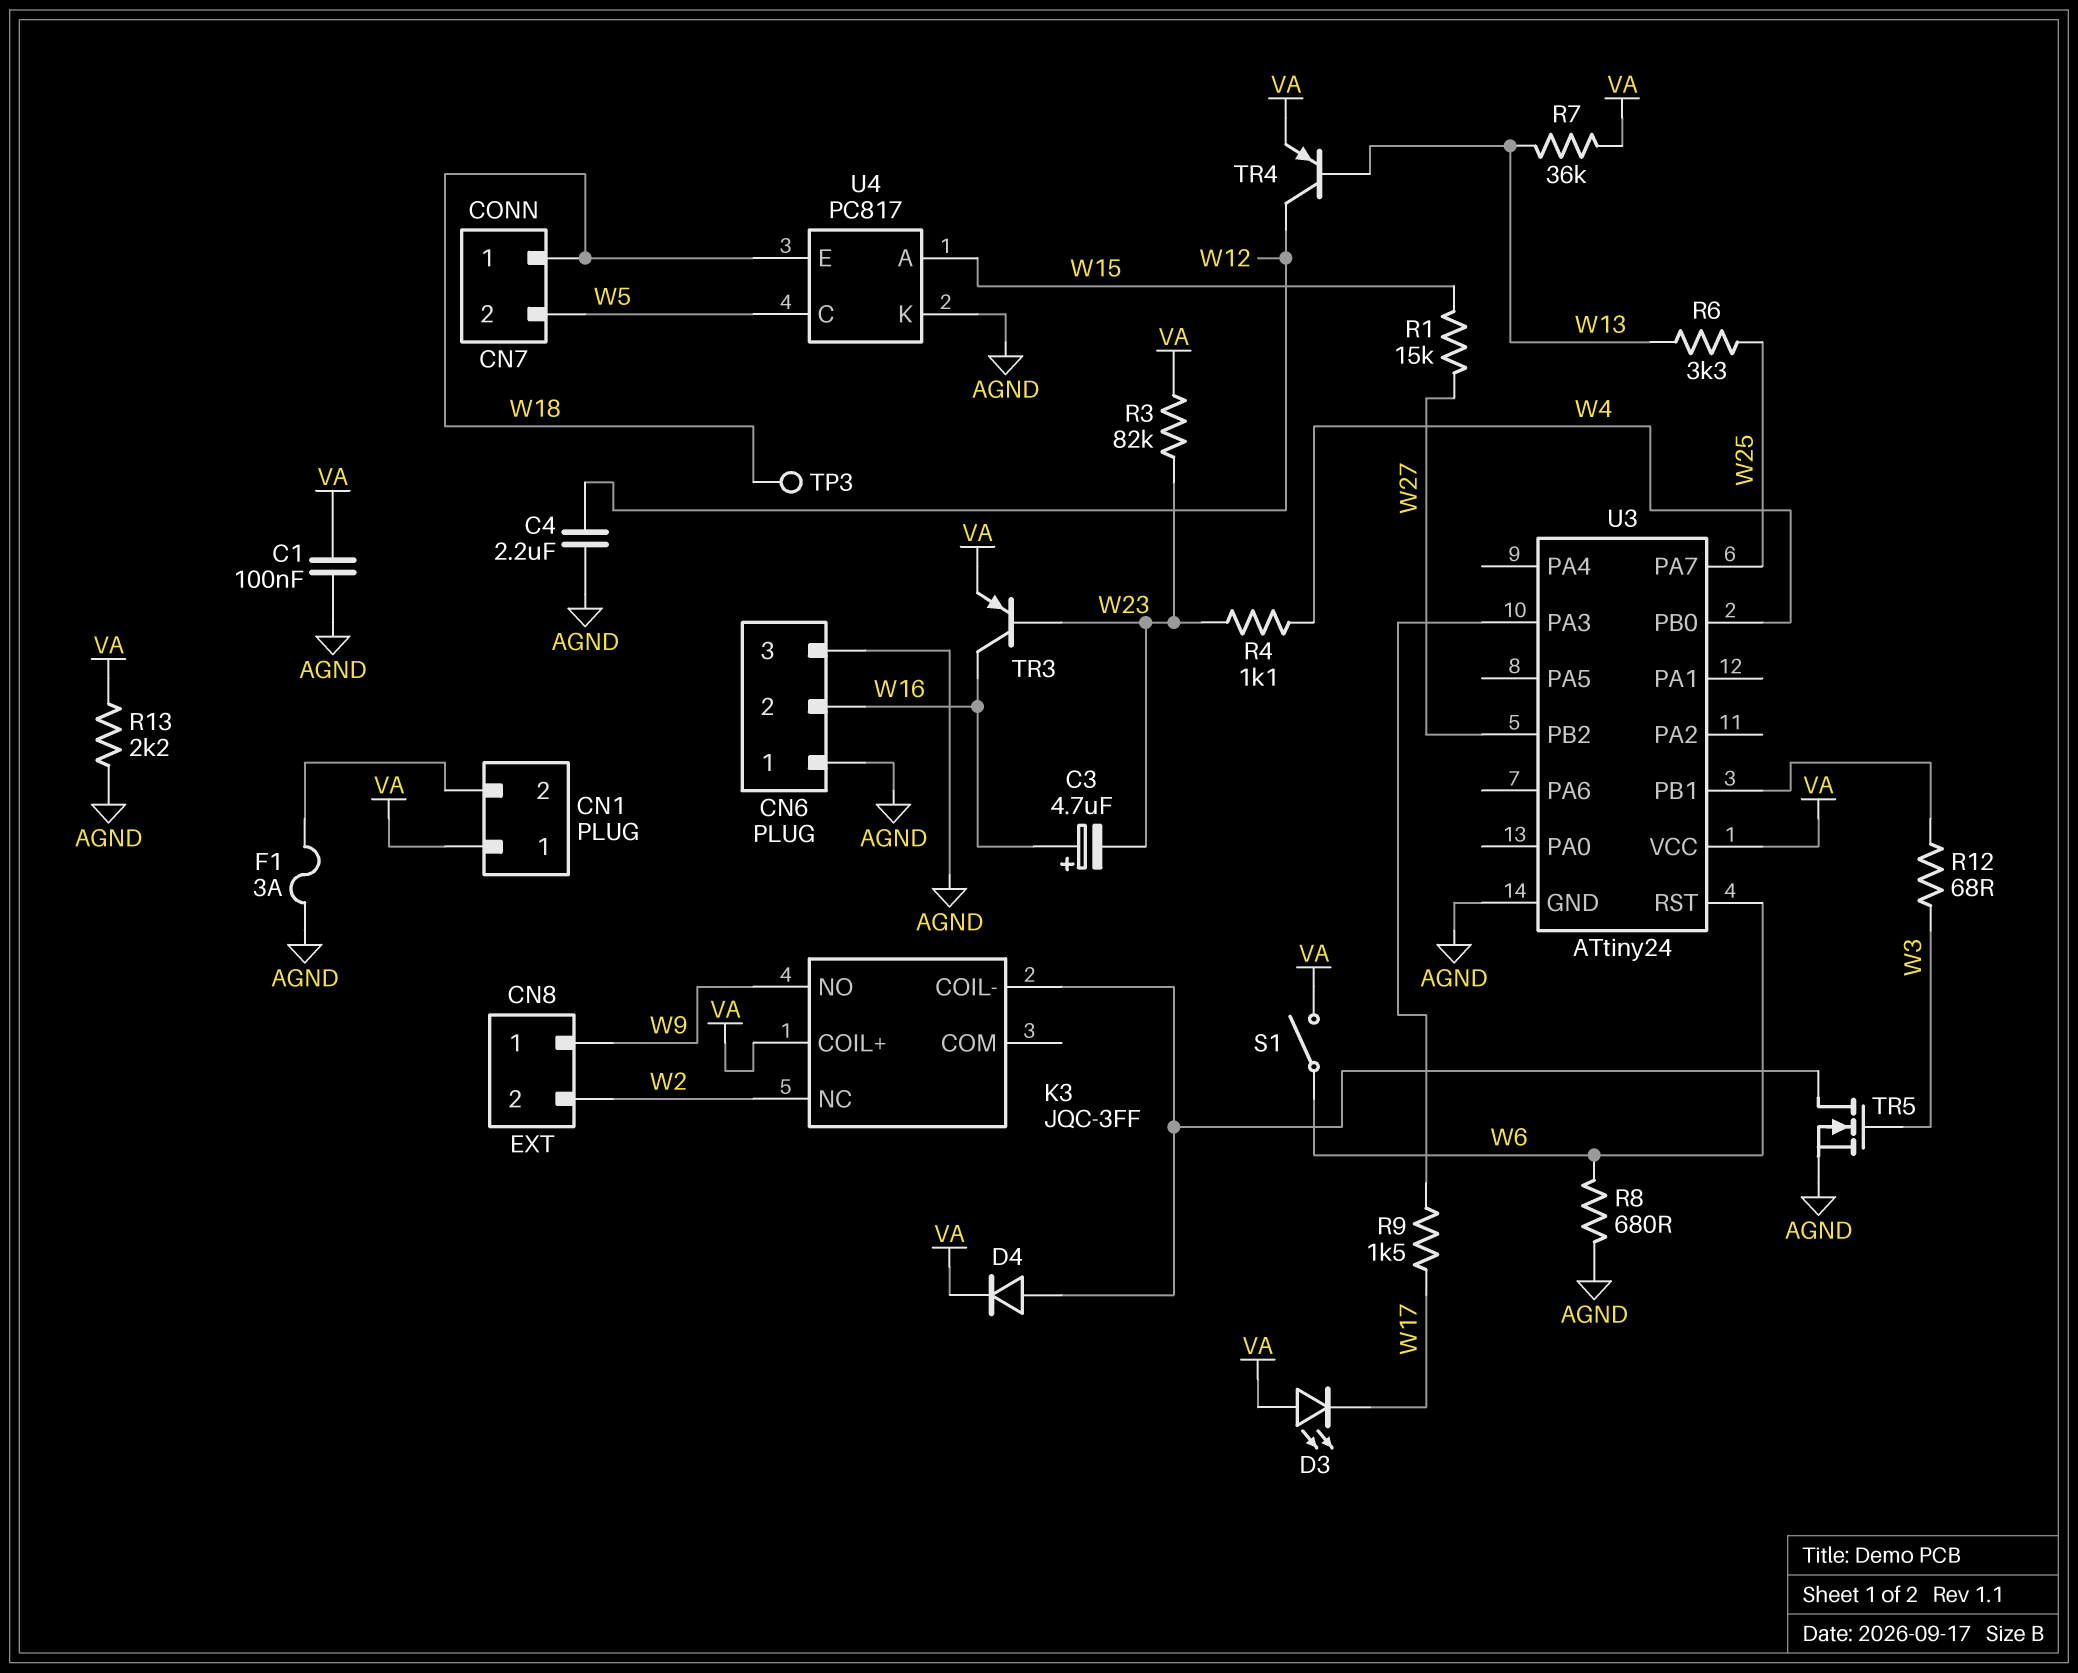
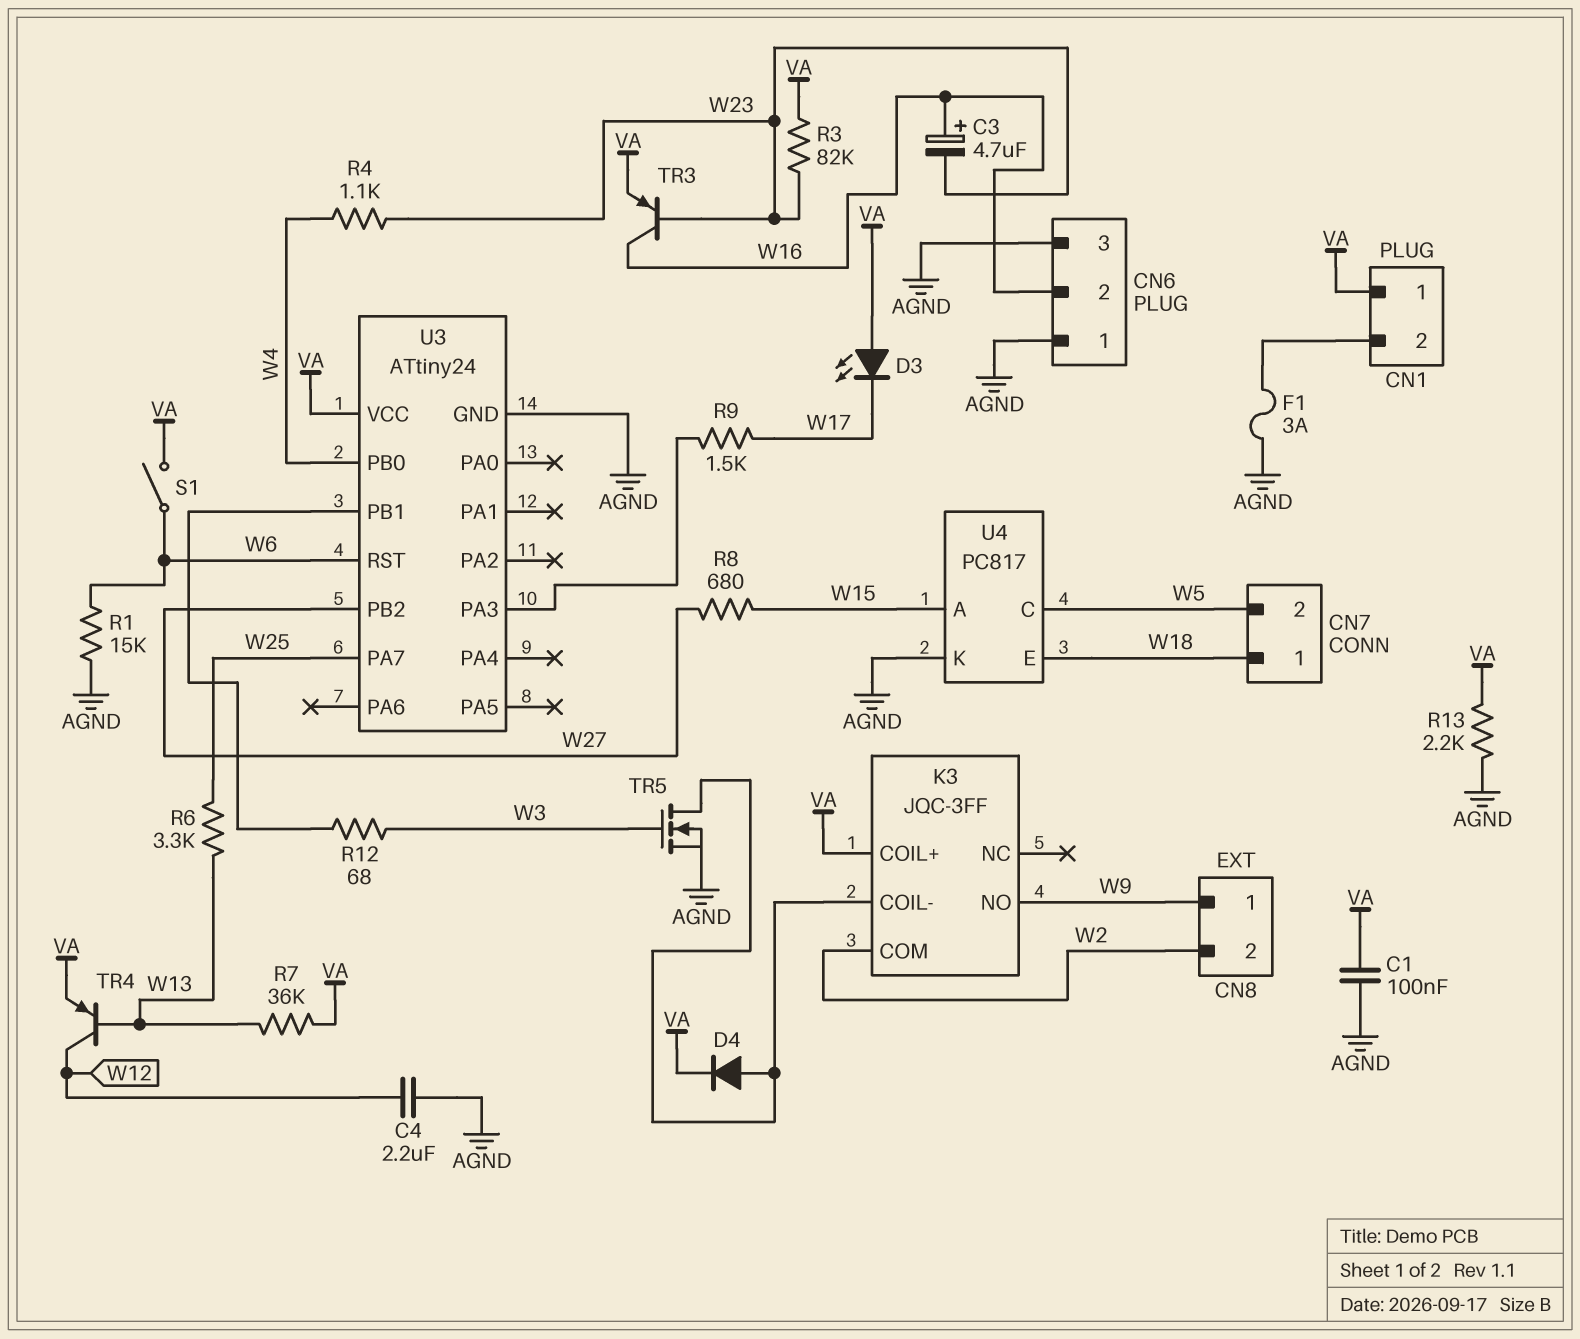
K3 pin COM: none -> W2
K3 pin NC: W2 -> none
R1: 15k (W15, W27) -> 15k (AGND, W6)
R8: 680 (AGND, W6) -> 680 (W15, W27)
TP3: test point (W18) -> none

